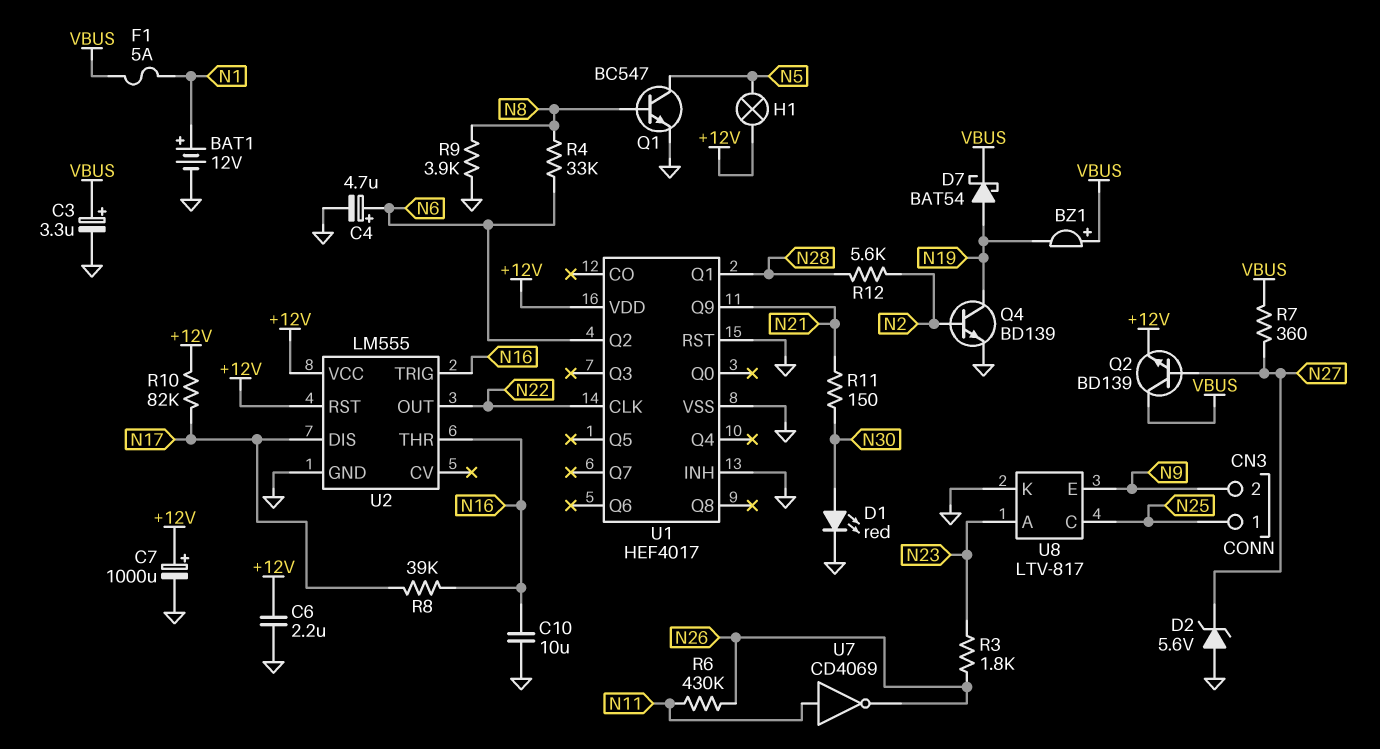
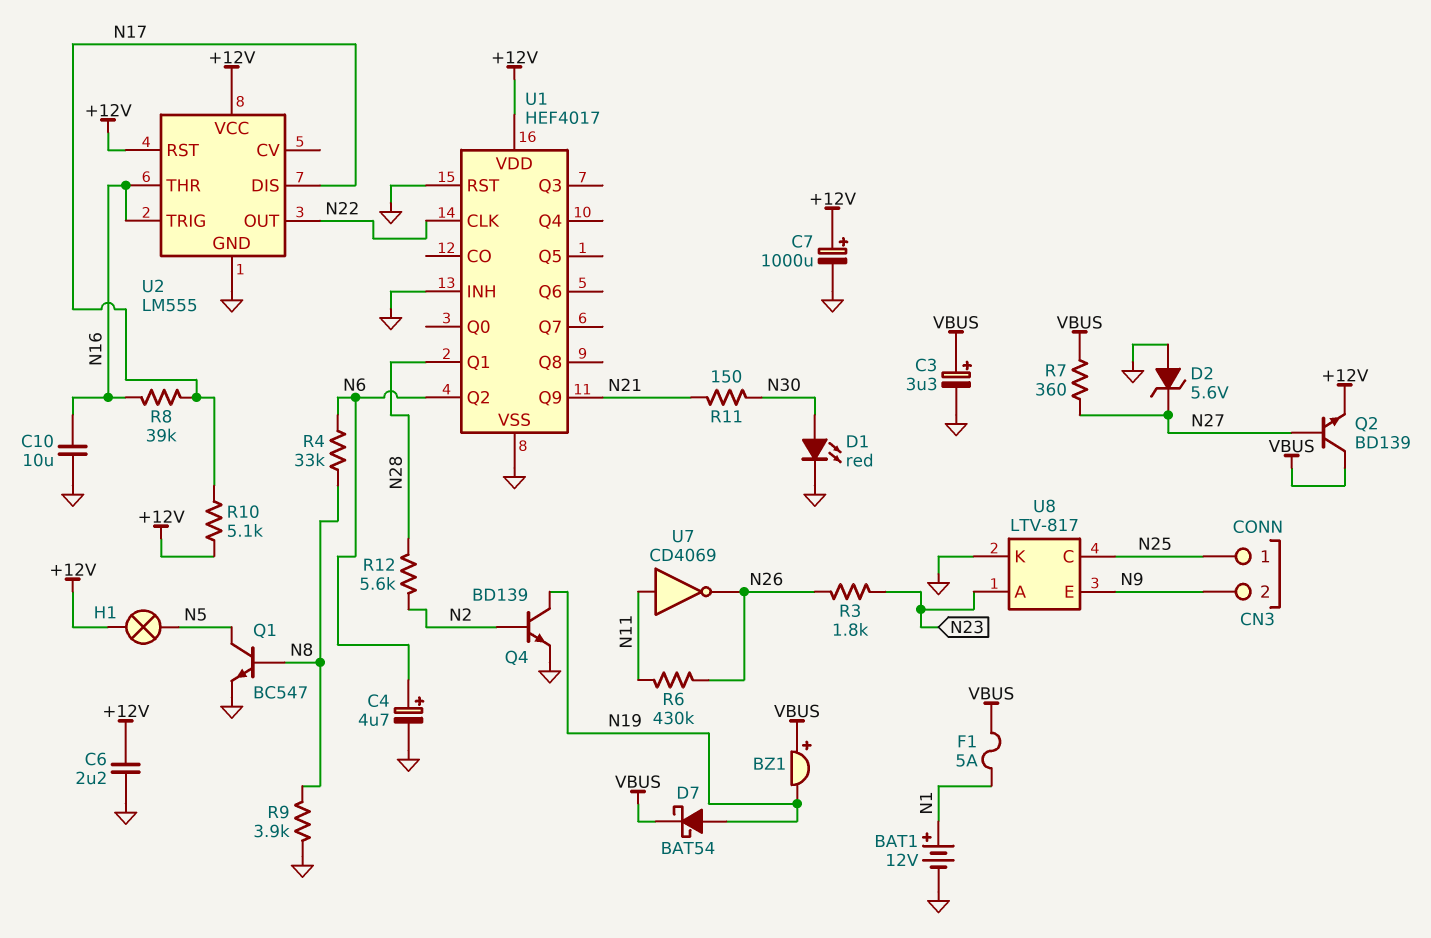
R10: 82k (+12V, N17) -> 5.1k (+12V, N17)

